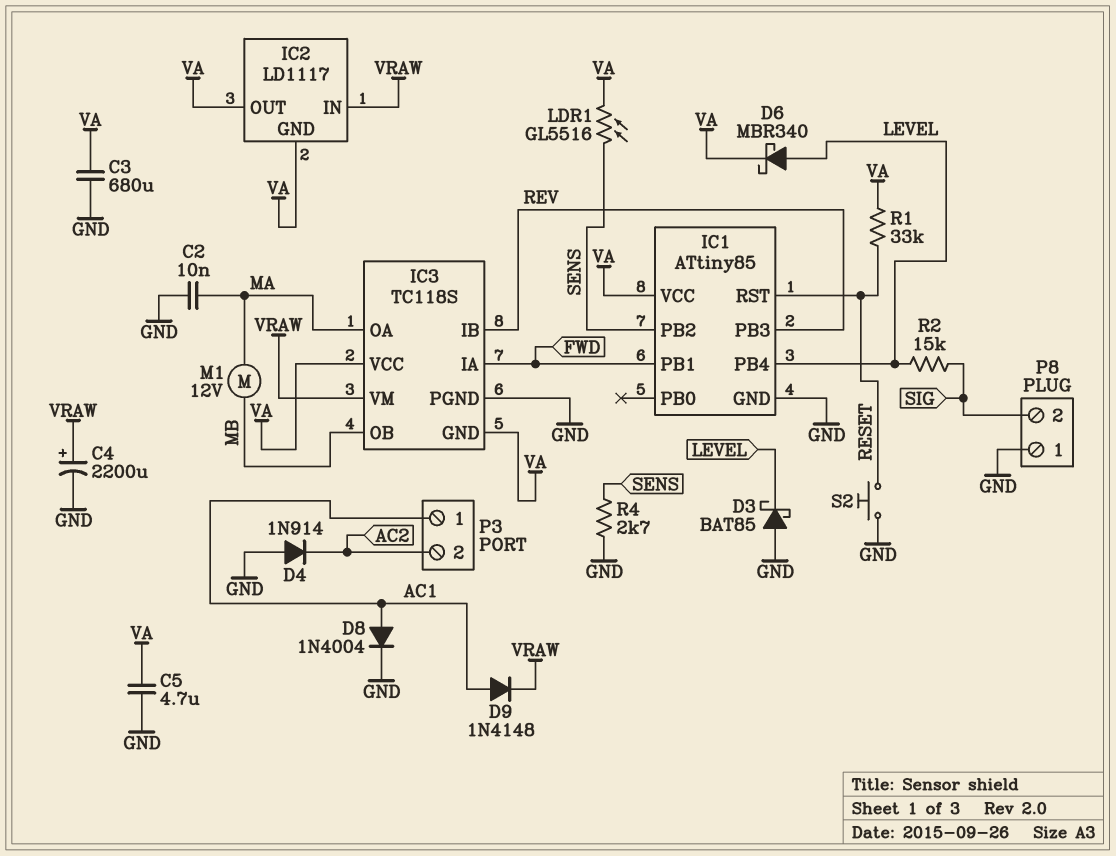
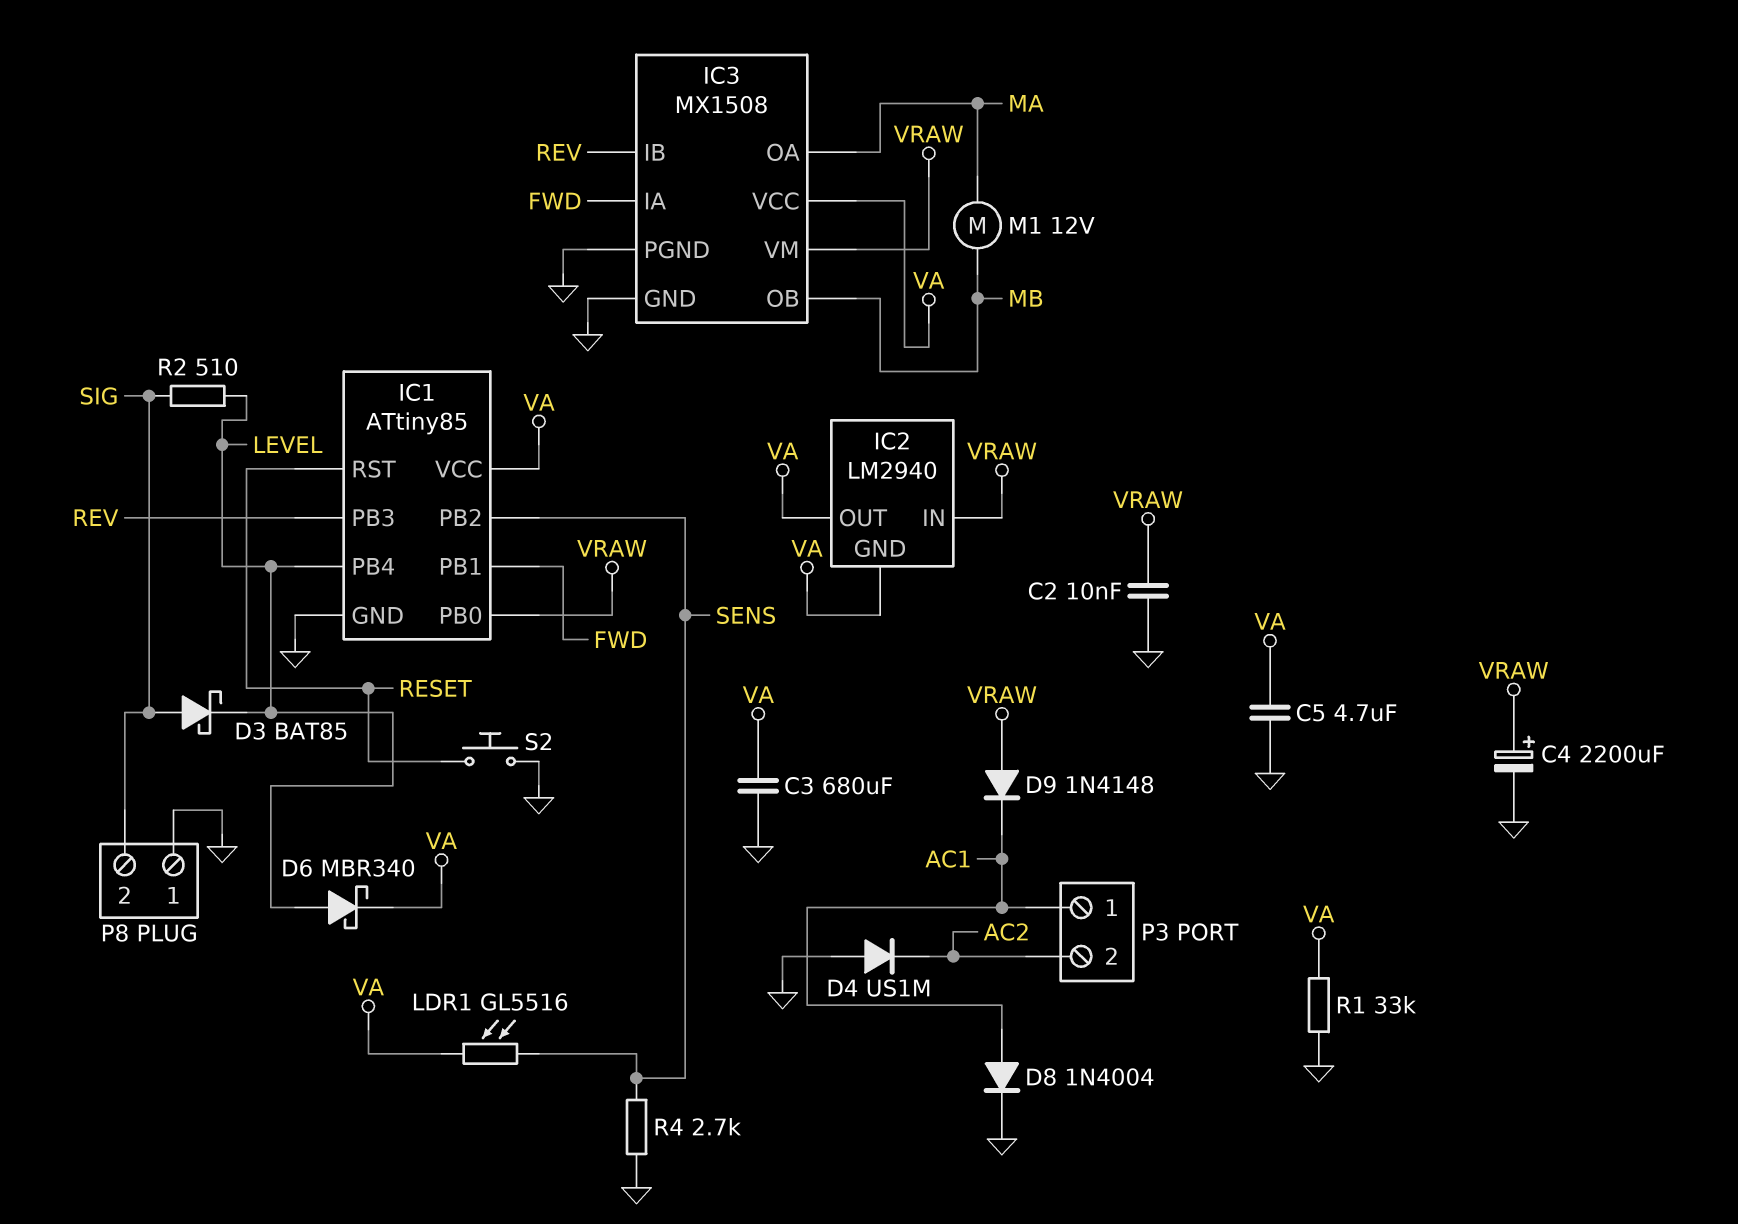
C2: 10nF (GND, MA) -> 10nF (GND, VRAW)
D3: schottky BAT85 (A GND, K LEVEL) -> schottky BAT85 (A SIG, K LEVEL)
D4: diode 1N914 (A GND, K AC2) -> diode US1M (A GND, K AC2)
D9: diode 1N4148 (A AC1, K VRAW) -> diode 1N4148 (A VRAW, K AC1)
IC1 pin PB0: none -> VRAW
IC2: LD1117 -> LM2940
IC3: TC118S -> MX1508
IC3 pin GND: VA -> GND
R1: 33k (RESET, VA) -> 33k (GND, VA)
R2: 15k (LEVEL, SIG) -> 510 (LEVEL, SIG)

